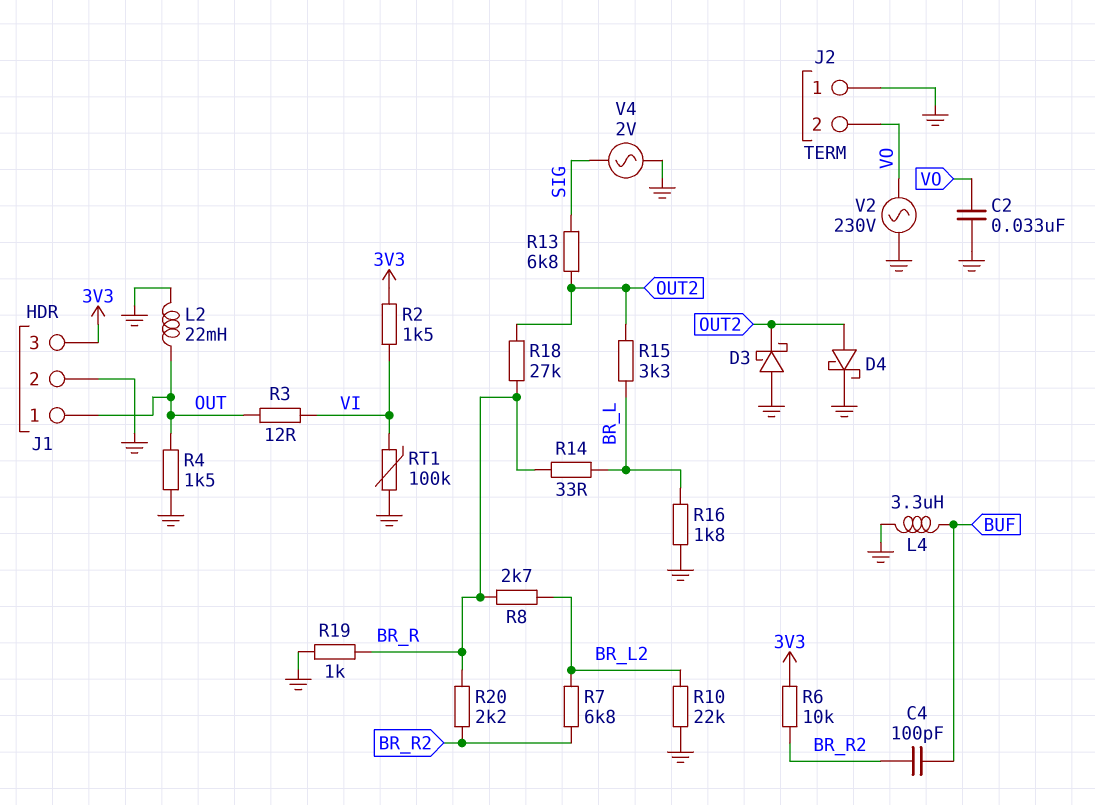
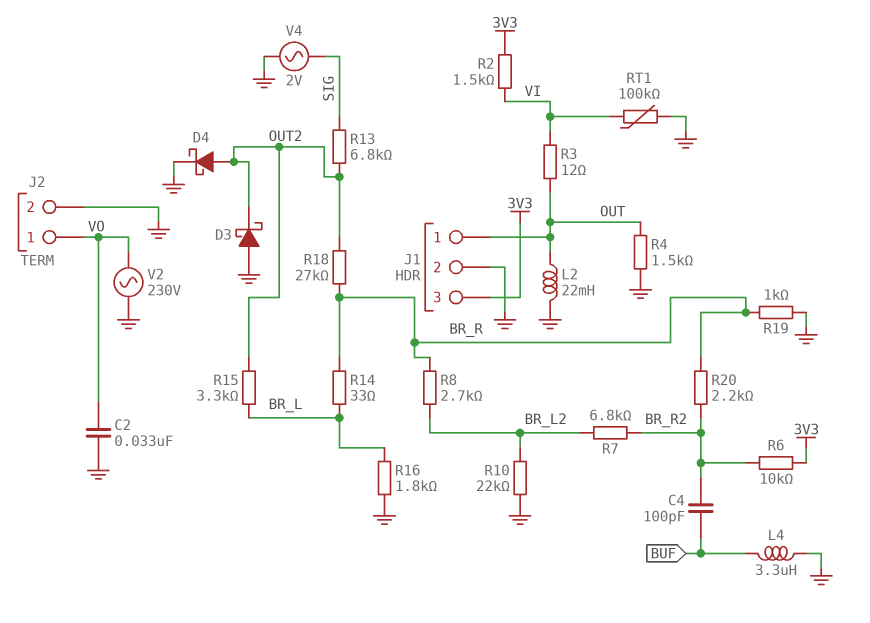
J2 pin 1: GND -> VO
J2 pin 2: VO -> GND

